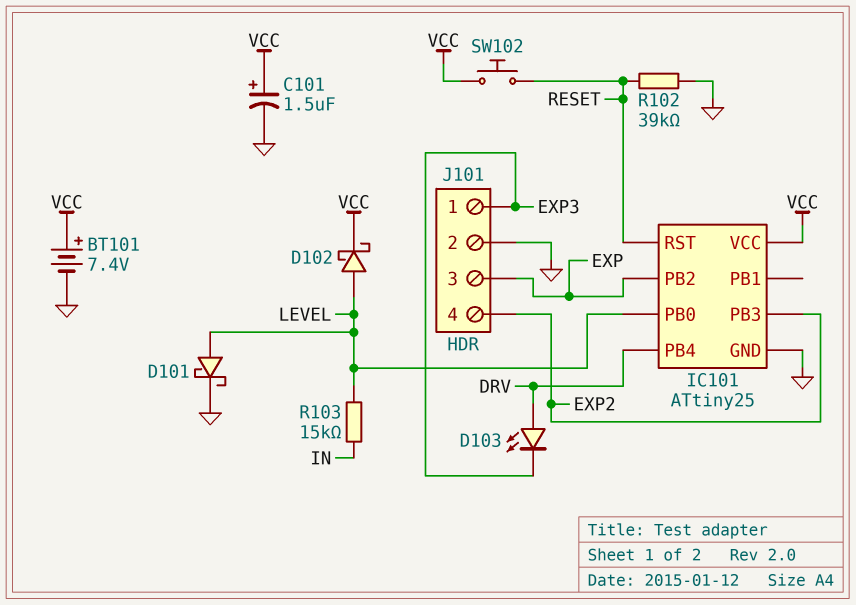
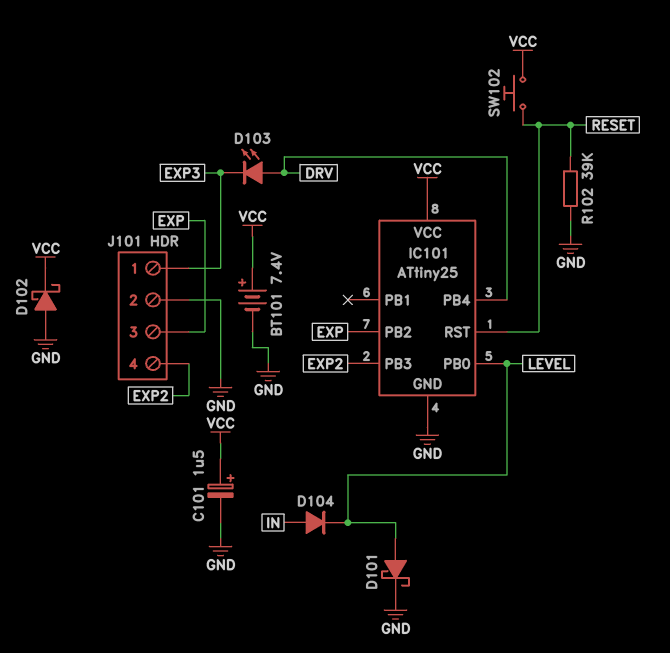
D102: schottky (A LEVEL, K VCC) -> schottky (A GND, K VCC)
D104: none -> diode (A IN, K LEVEL)
R103: 15k (IN, LEVEL) -> none

